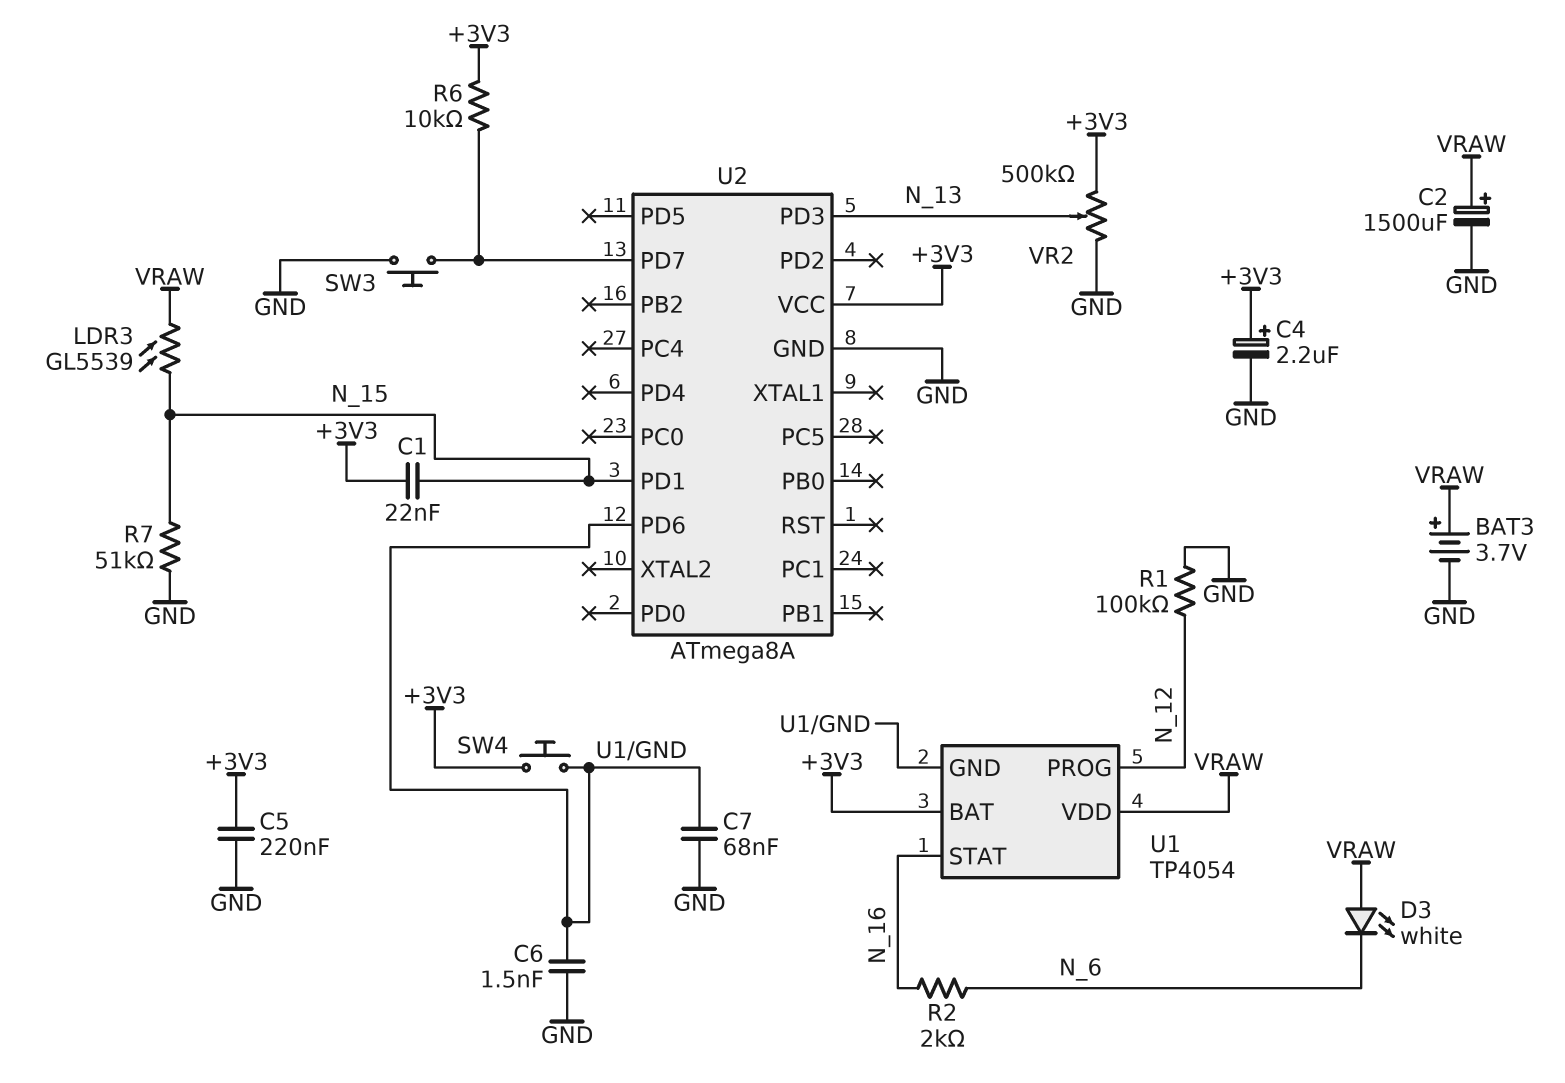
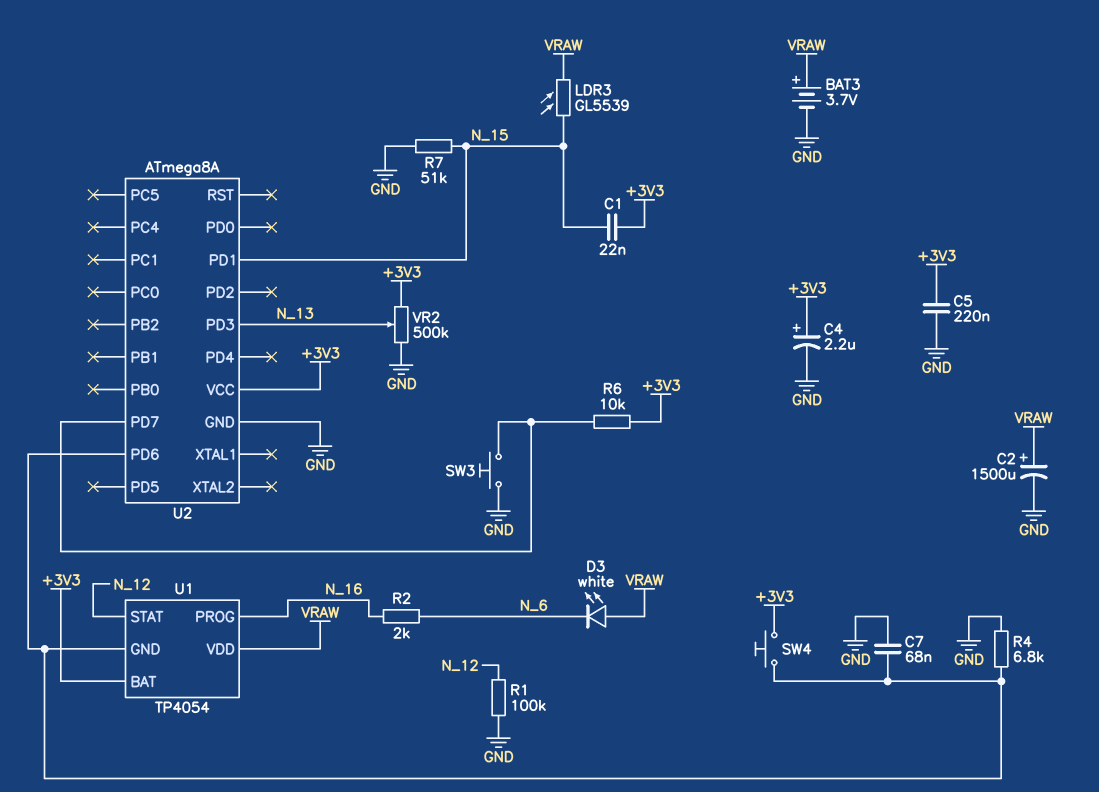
C6: 1.5nF (GND, U1/GND) -> none
R4: none -> 6.8k (GND, U1/GND)
U1 pin PROG: N_12 -> N_16
U1 pin STAT: N_16 -> N_12

